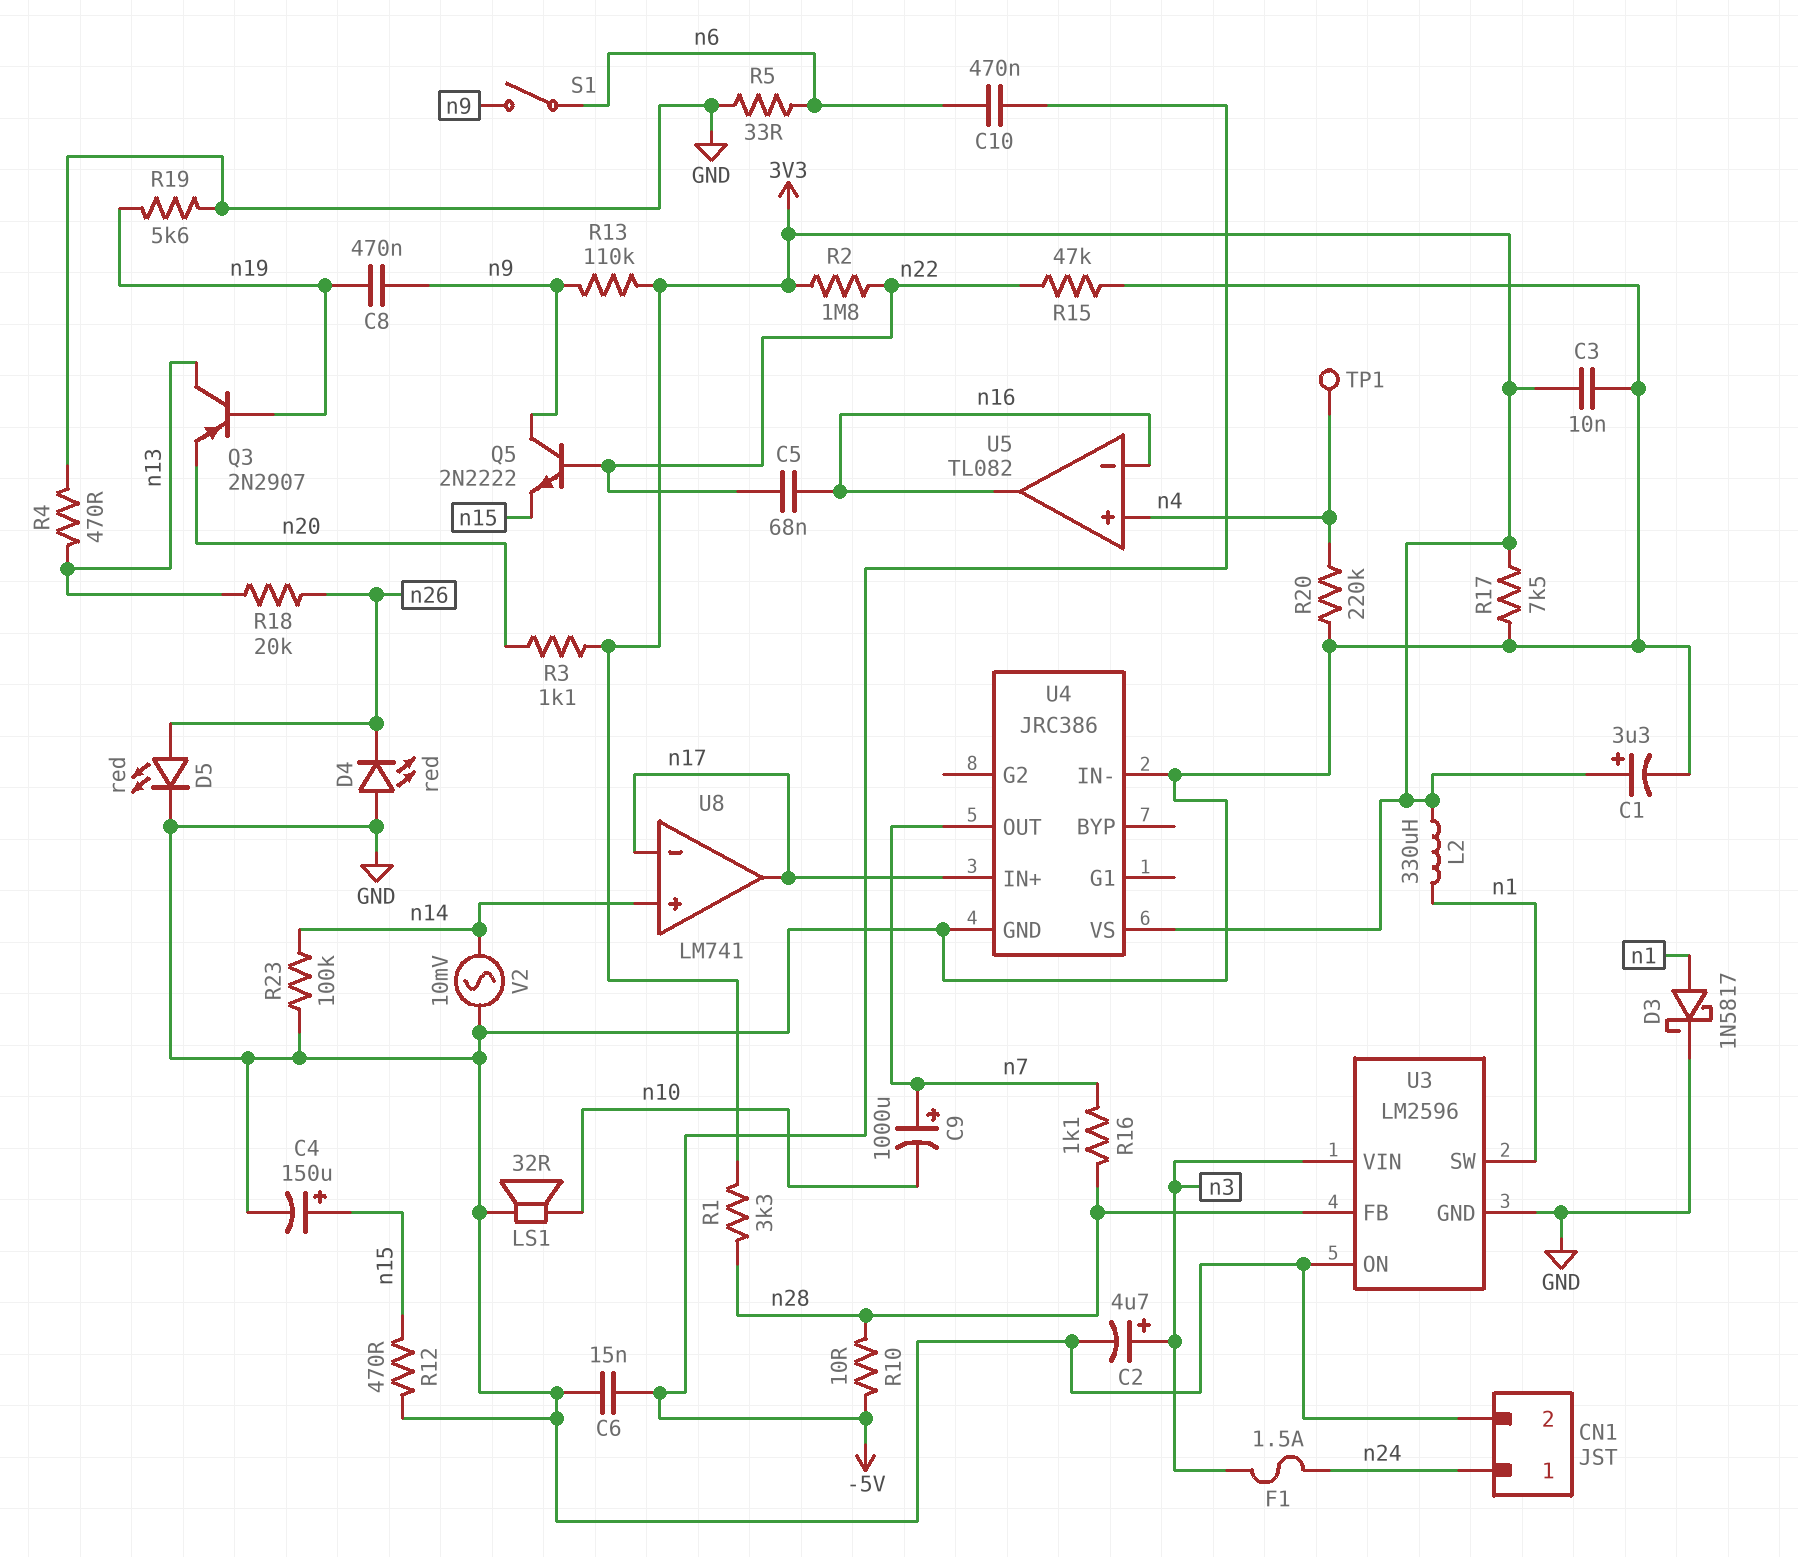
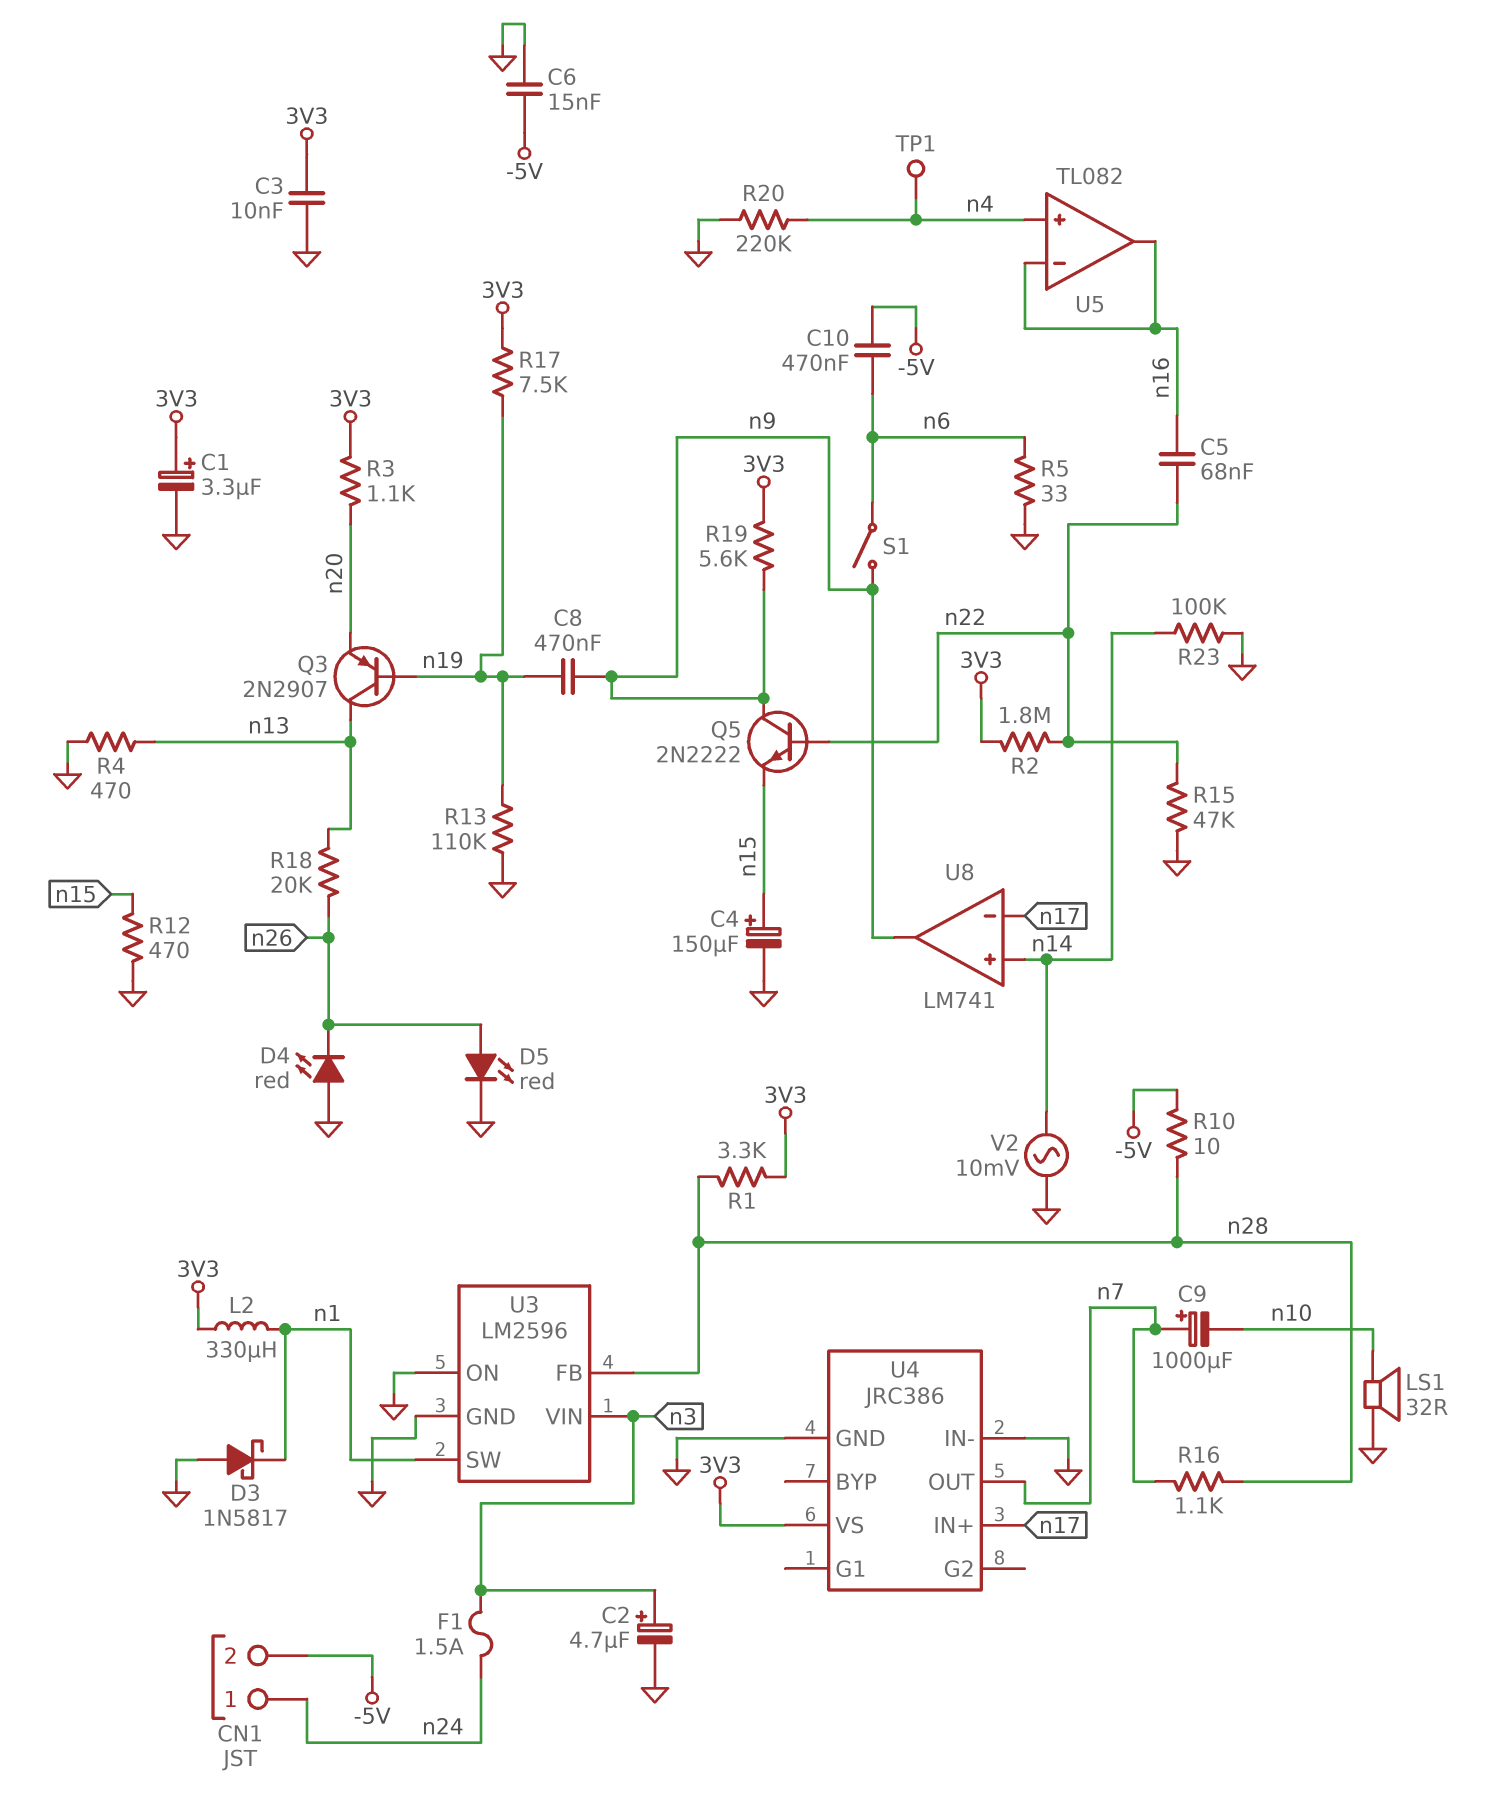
CN1 pin 2: GND -> -5V
D3: schottky 1N5817 (A n1, K GND) -> schottky 1N5817 (A GND, K n1)
R13: 110k (3V3, n9) -> 110k (GND, n19)
R17: 7.5k (3V3, GND) -> 7.5k (3V3, n19)
R19: 5.6k (GND, n19) -> 5.6k (3V3, n9)
U8 pin out: n17 -> n9

